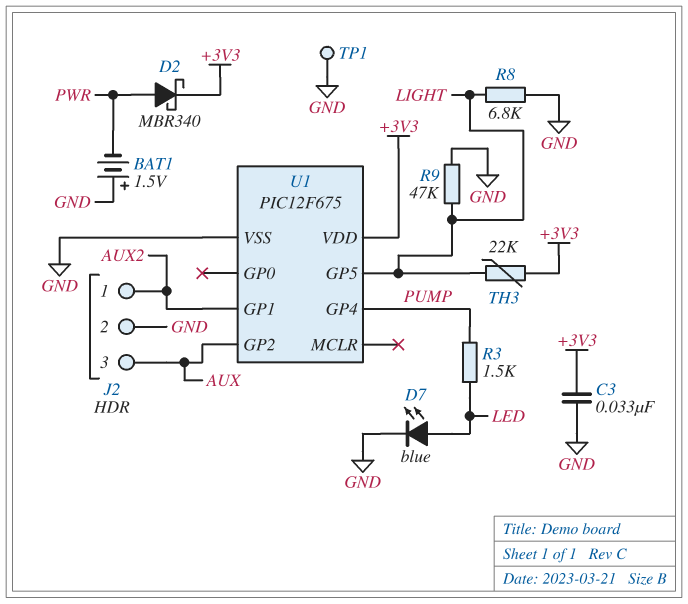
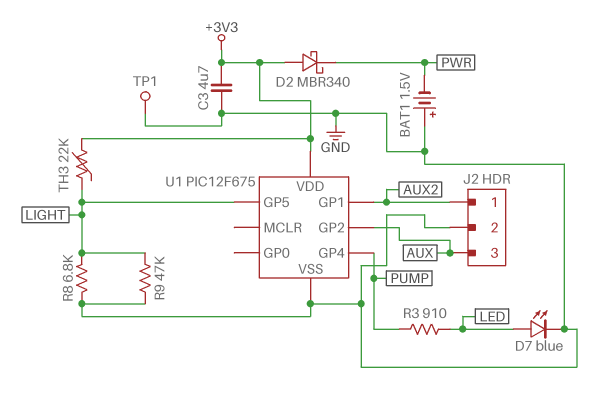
C3: 33nF (+3V3, GND) -> 4.7uF (+3V3, GND)
D2: schottky MBR340 (A PWR, K +3V3) -> schottky MBR340 (A +3V3, K PWR)
R3: 1.5k (LED, PUMP) -> 910 (LED, PUMP)

